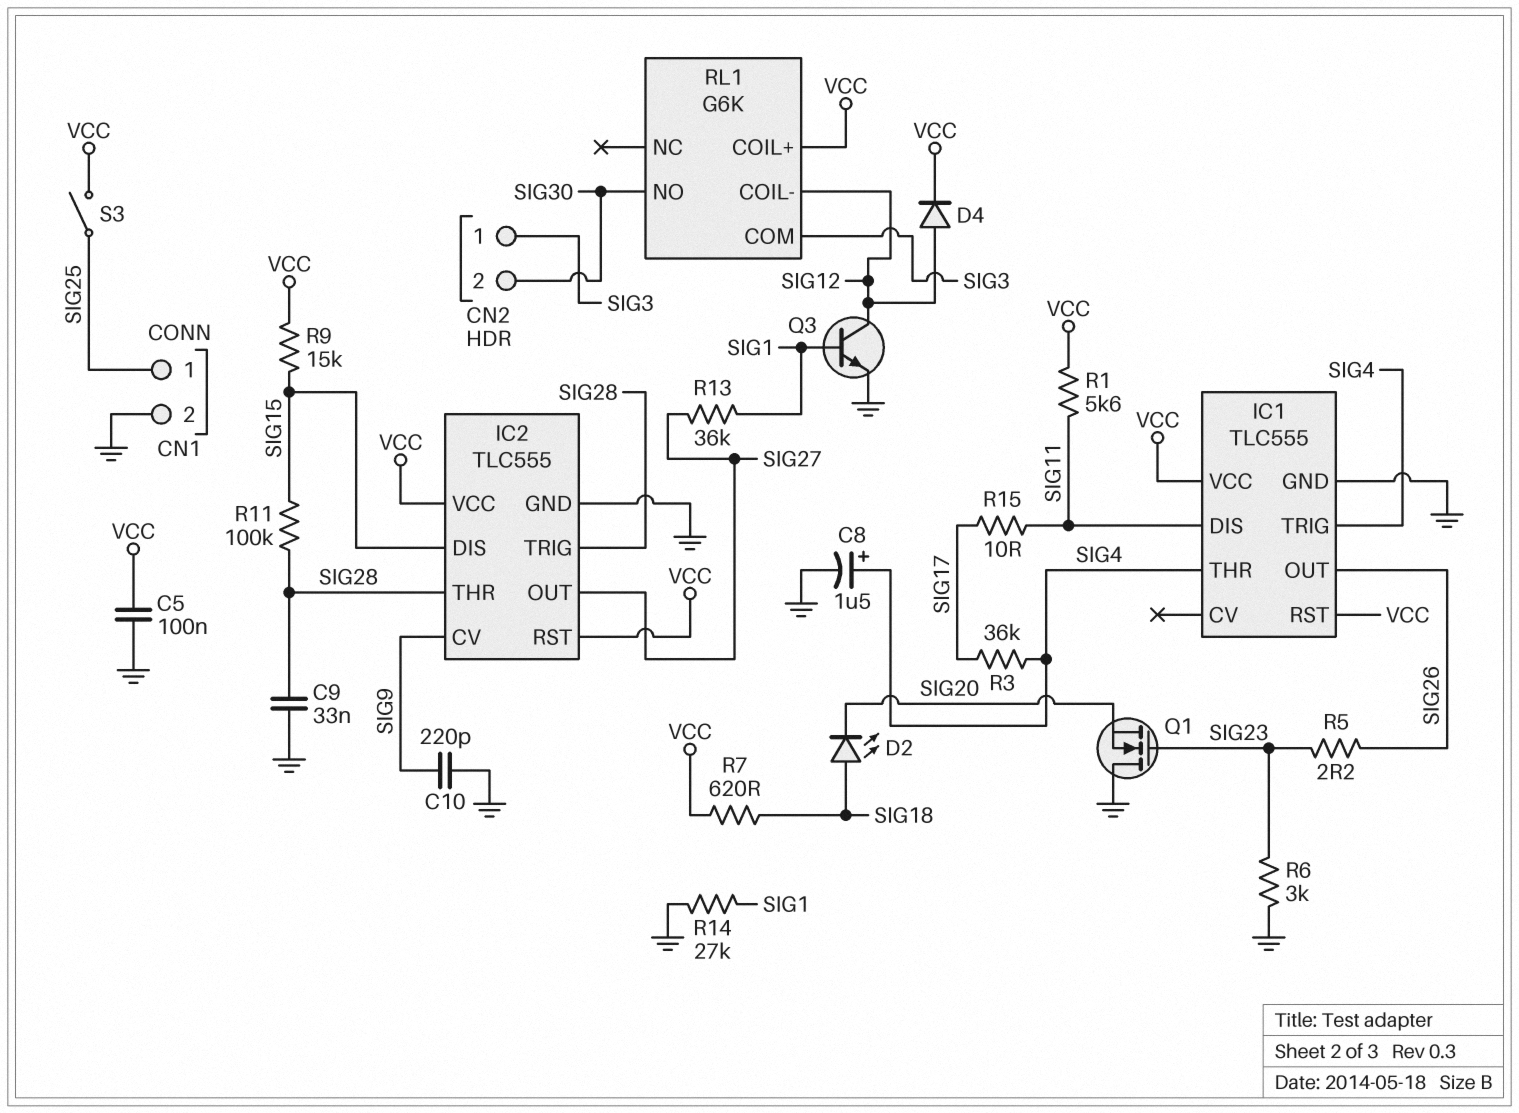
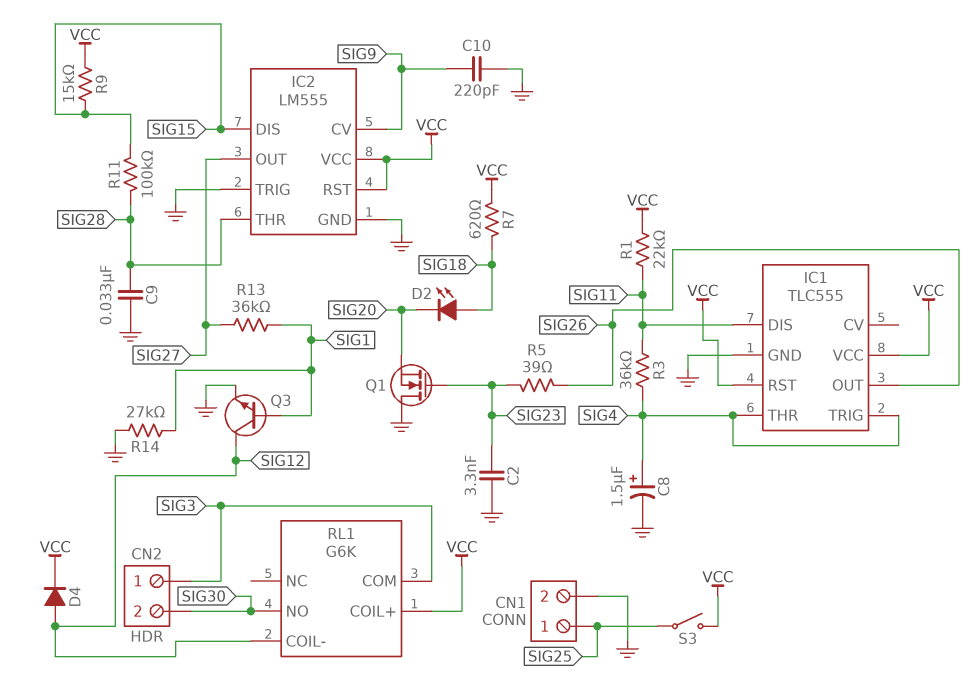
C2: none -> 3.3nF (GND, SIG23)
C5: 100nF (GND, VCC) -> none
IC2: TLC555 -> LM555
IC2 pin TRIG: SIG28 -> GND
R1: 5.6k (SIG11, VCC) -> 22k (SIG11, VCC)
R3: 36k (SIG4, SIG17) -> 36k (SIG4, SIG11)
R5: 2.2 (SIG23, SIG26) -> 39 (SIG23, SIG26)
R6: 3k (GND, SIG23) -> none
R15: 10 (SIG11, SIG17) -> none

